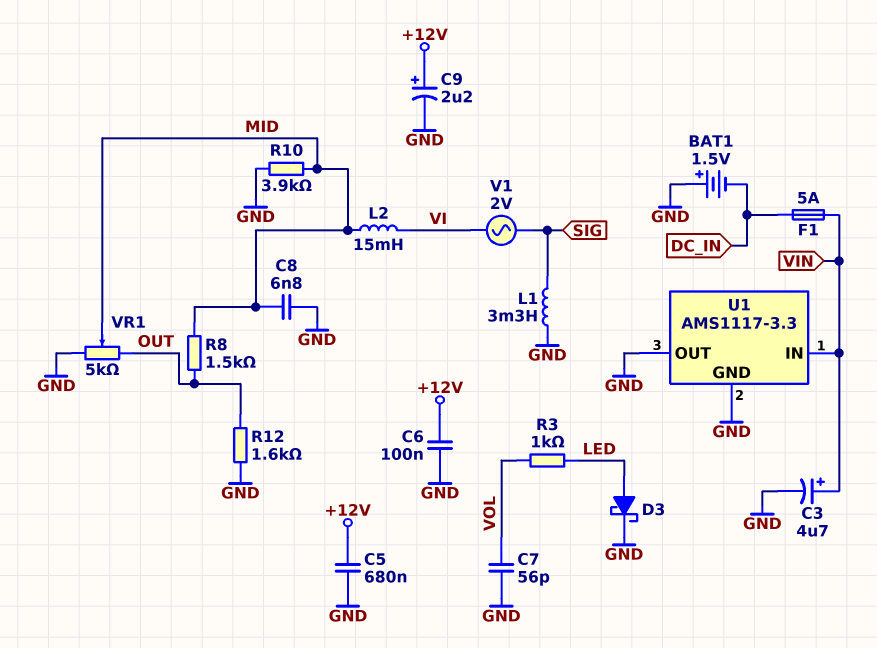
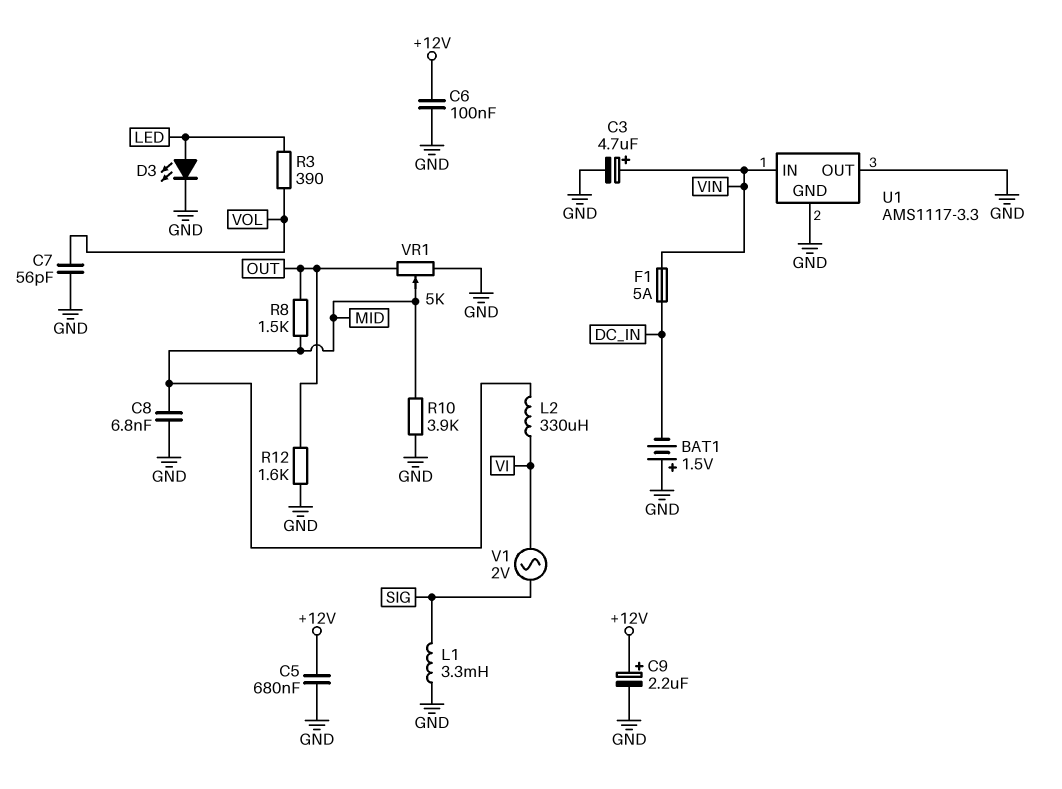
D3: schottky (A LED, K GND) -> LED (A LED, K GND)
L2: 15mH (MID, VI) -> 330uH (MID, VI)
R3: 1k (LED, VOL) -> 390 (LED, VOL)

